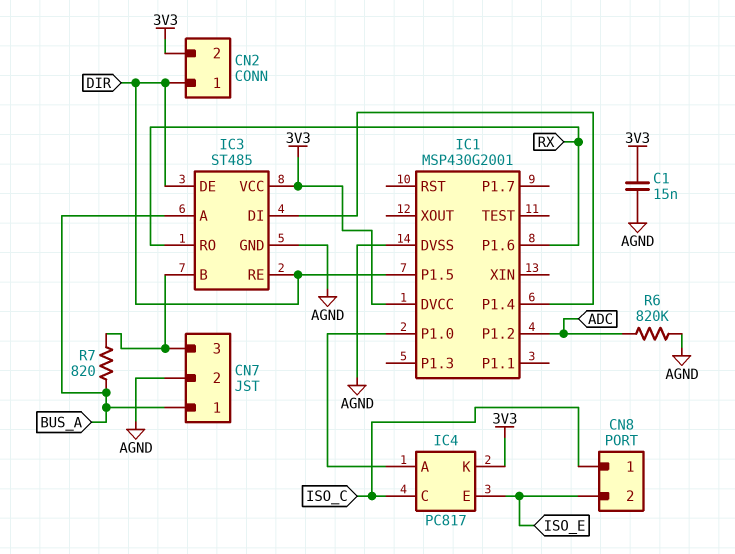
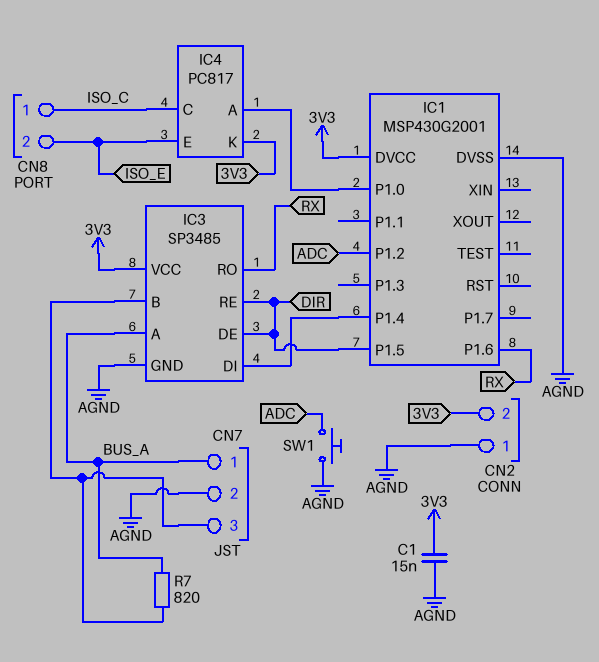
CN2 pin 1: DIR -> AGND
IC3: ST485 -> SP3485
R6: 820k (ADC, AGND) -> none
SW1: none -> button (ADC, AGND)

